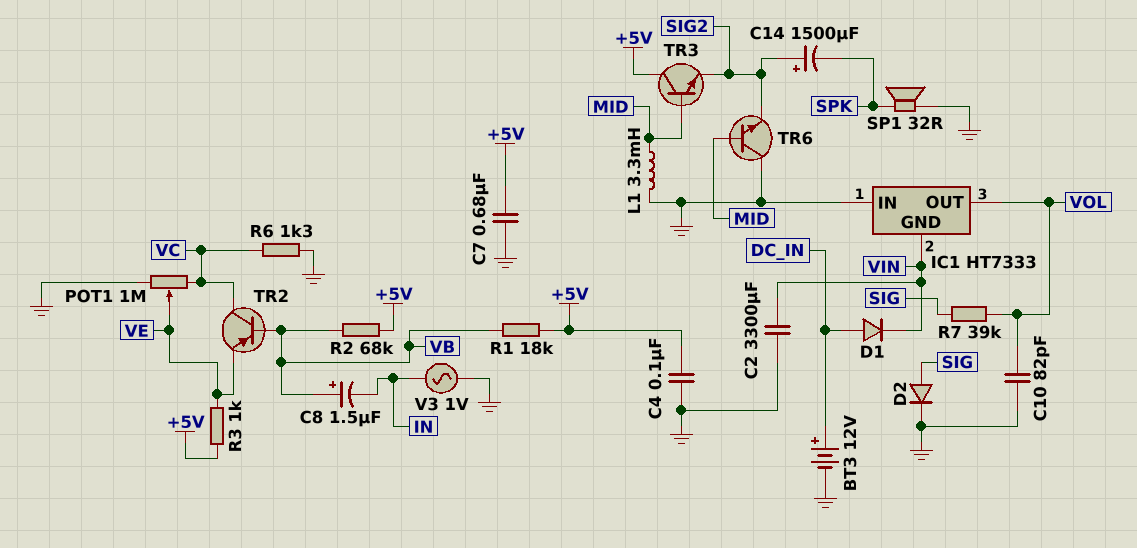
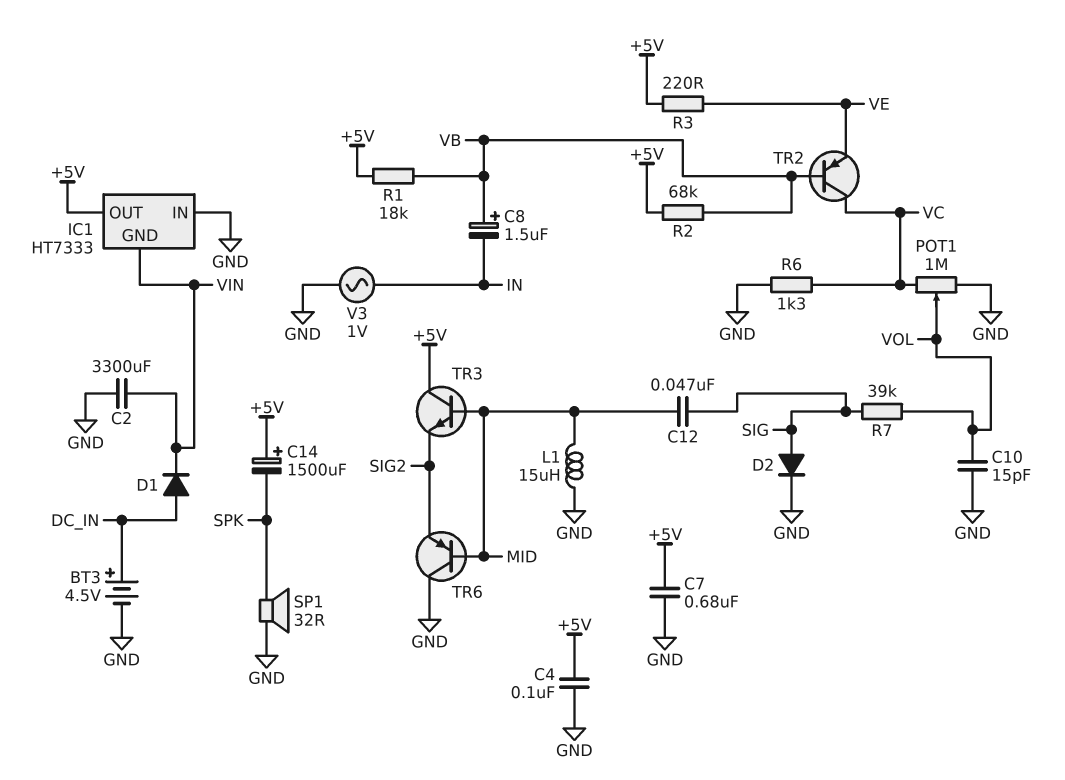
BT3: 12V (plus DC_IN, minus GND) -> 4.5V (plus DC_IN, minus GND)
C10: 82pF (GND, VOL) -> 15pF (GND, VOL)
C12: none -> 47nF (MID, SIG)
C14: 1500uF (plus SIG2, minus SPK) -> 1500uF (plus +5V, minus SPK)
IC1 pin OUT: VOL -> +5V
L1: 3.3mH (GND, MID) -> 15uH (GND, MID)
POT1: 1M (GND, VC, wiper VE) -> 1M (GND, VC, wiper VOL)
R3: 1k (+5V, VE) -> 220 (+5V, VE)
TR6: NPN (B MID, C GND, E SIG2) -> PNP (B MID, C GND, E SIG2)

